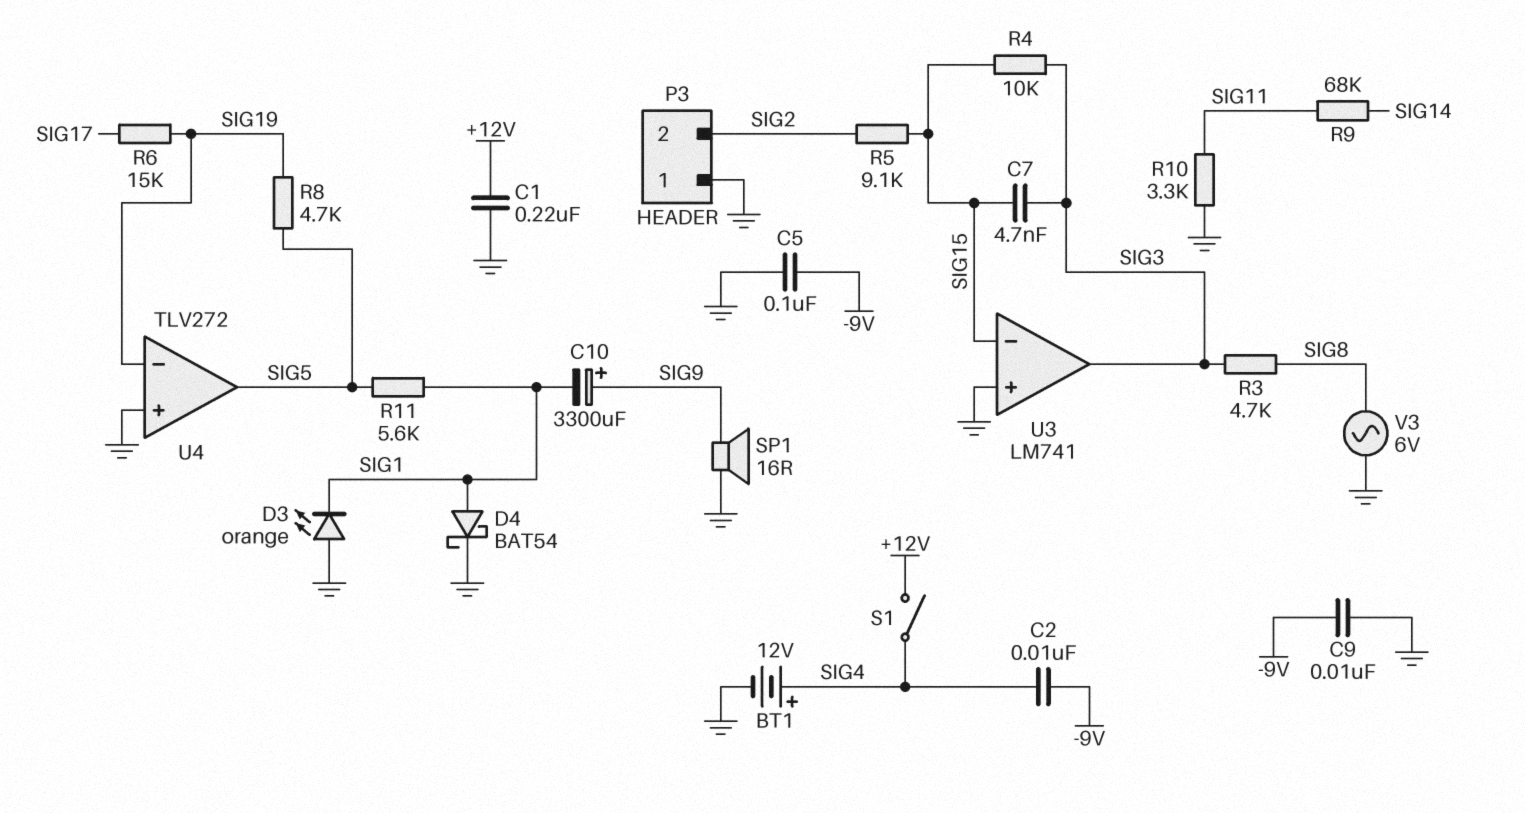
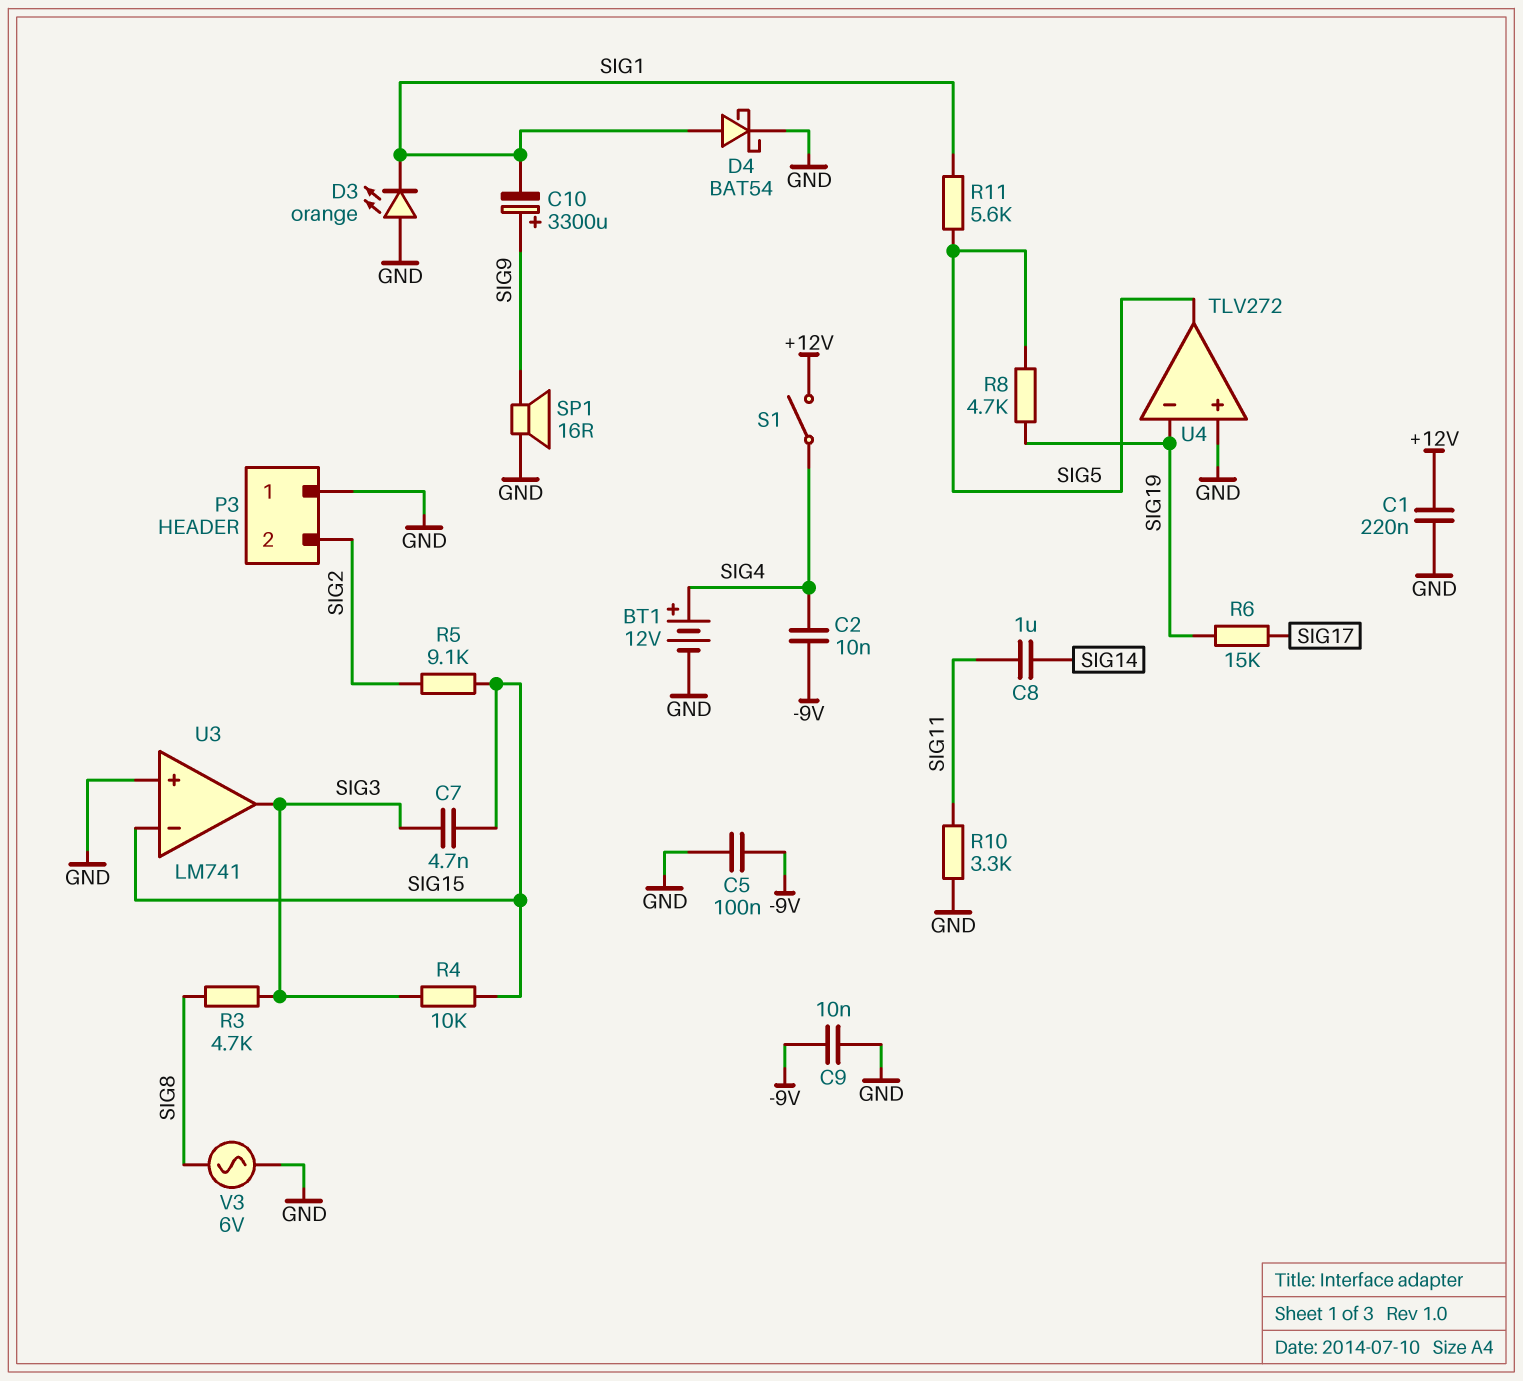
C8: none -> 1uF (SIG11, SIG14)
R9: 68k (SIG11, SIG14) -> none

